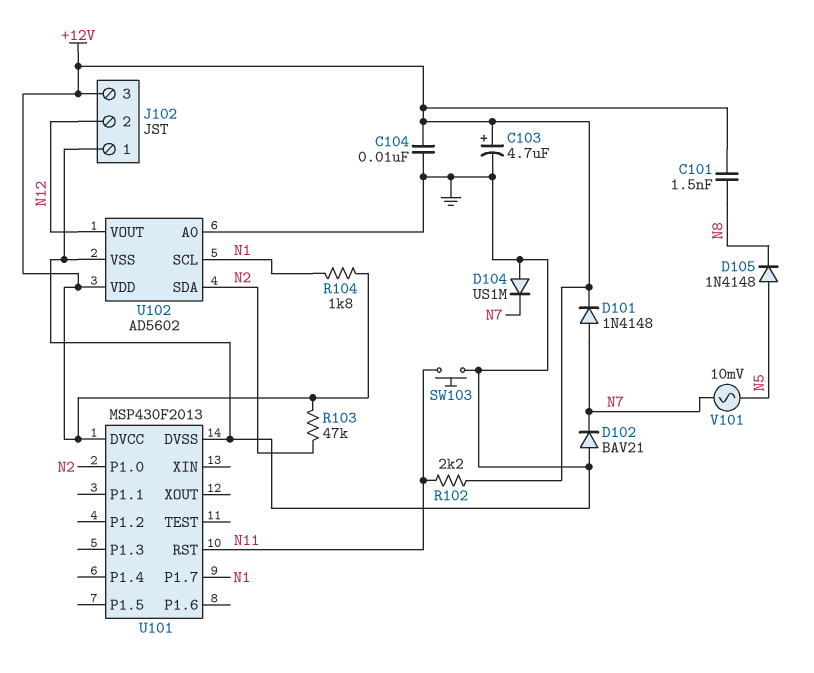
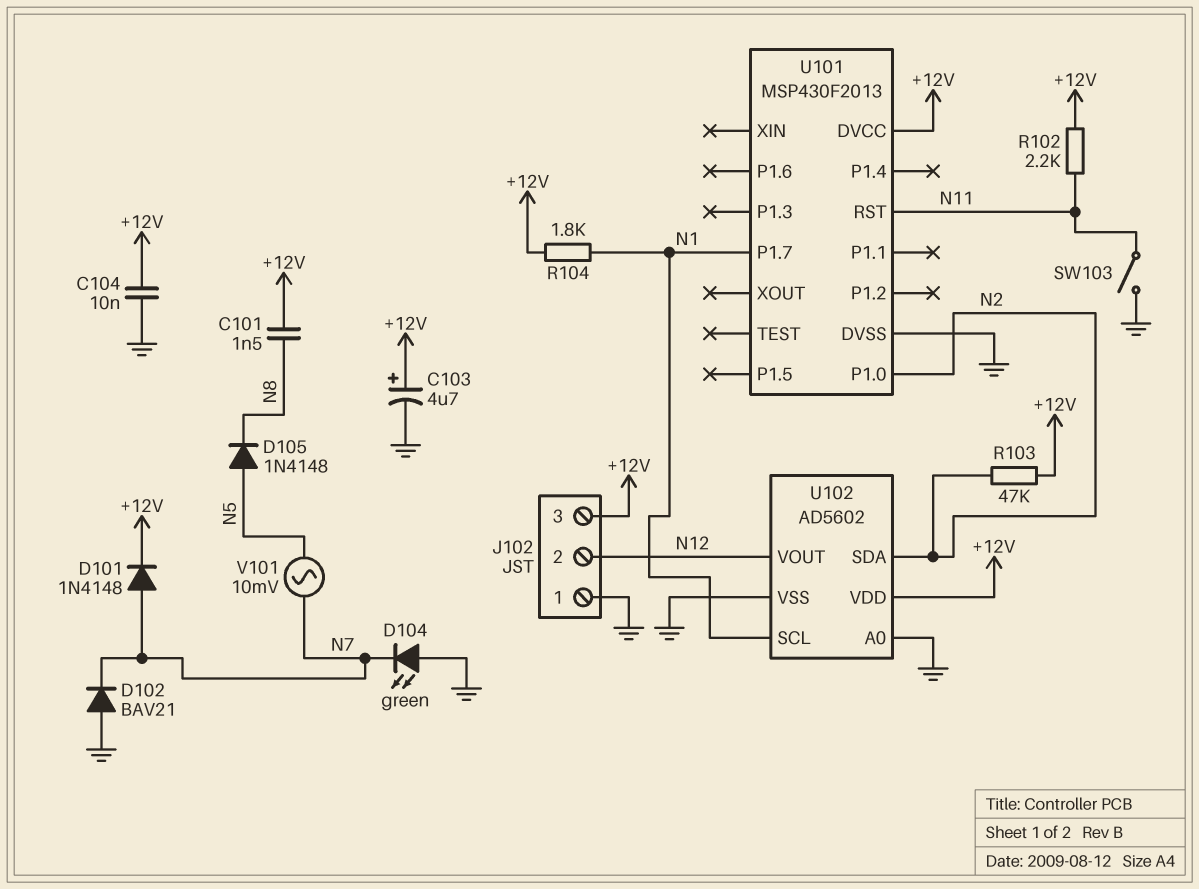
D104: diode US1M (A GND, K N7) -> LED green (A GND, K N7)
SW103: button (GND, N11) -> switch (GND, N11)

